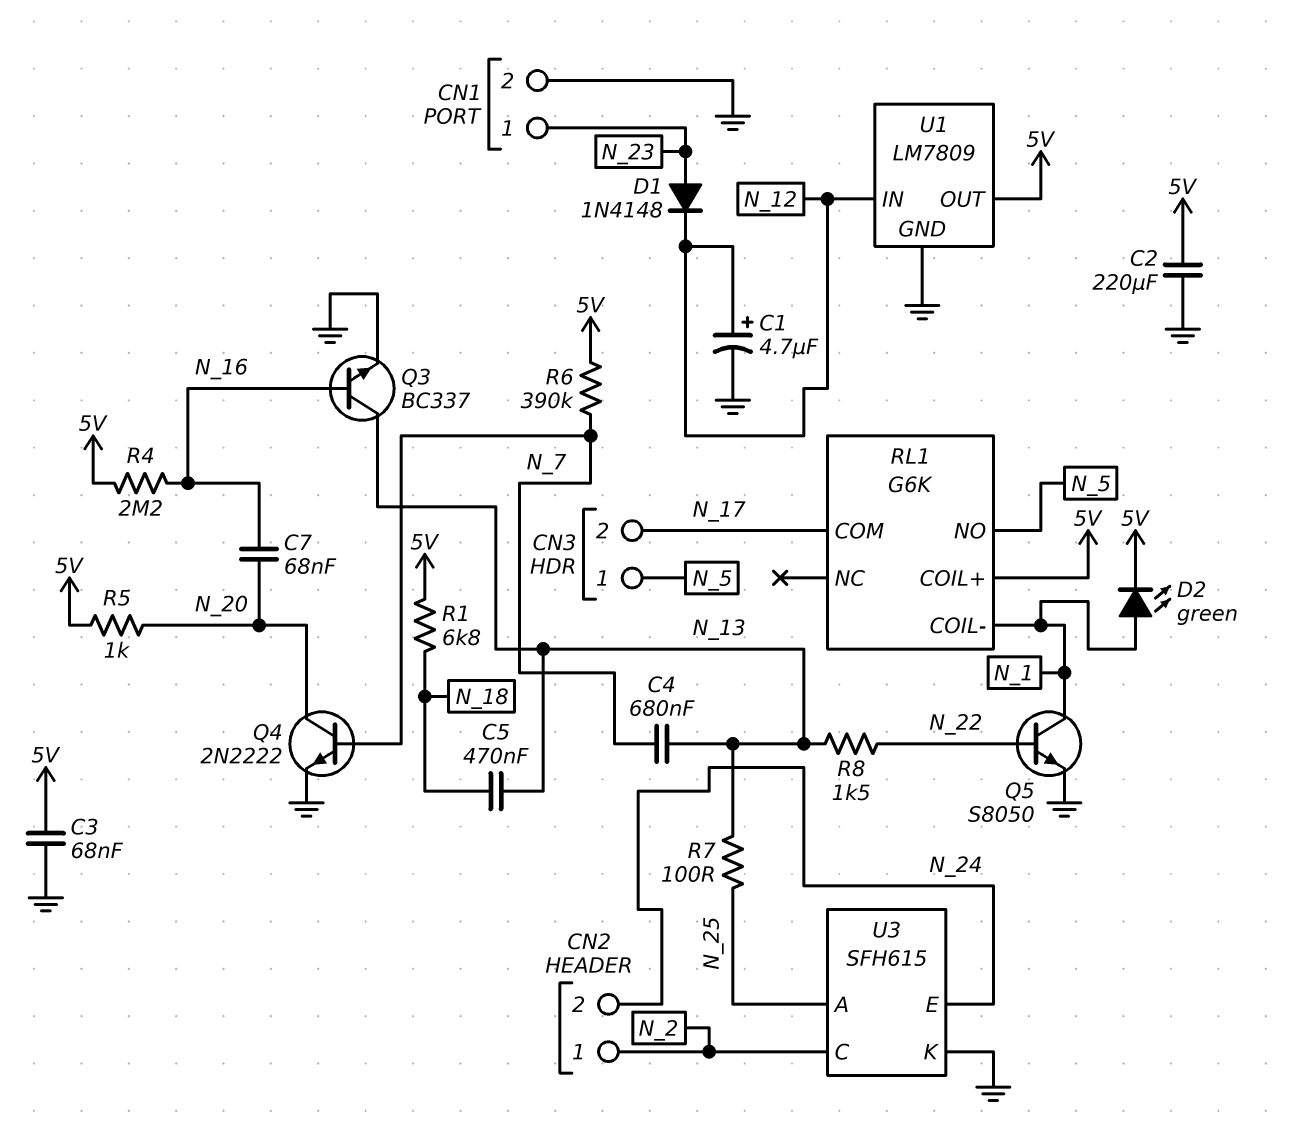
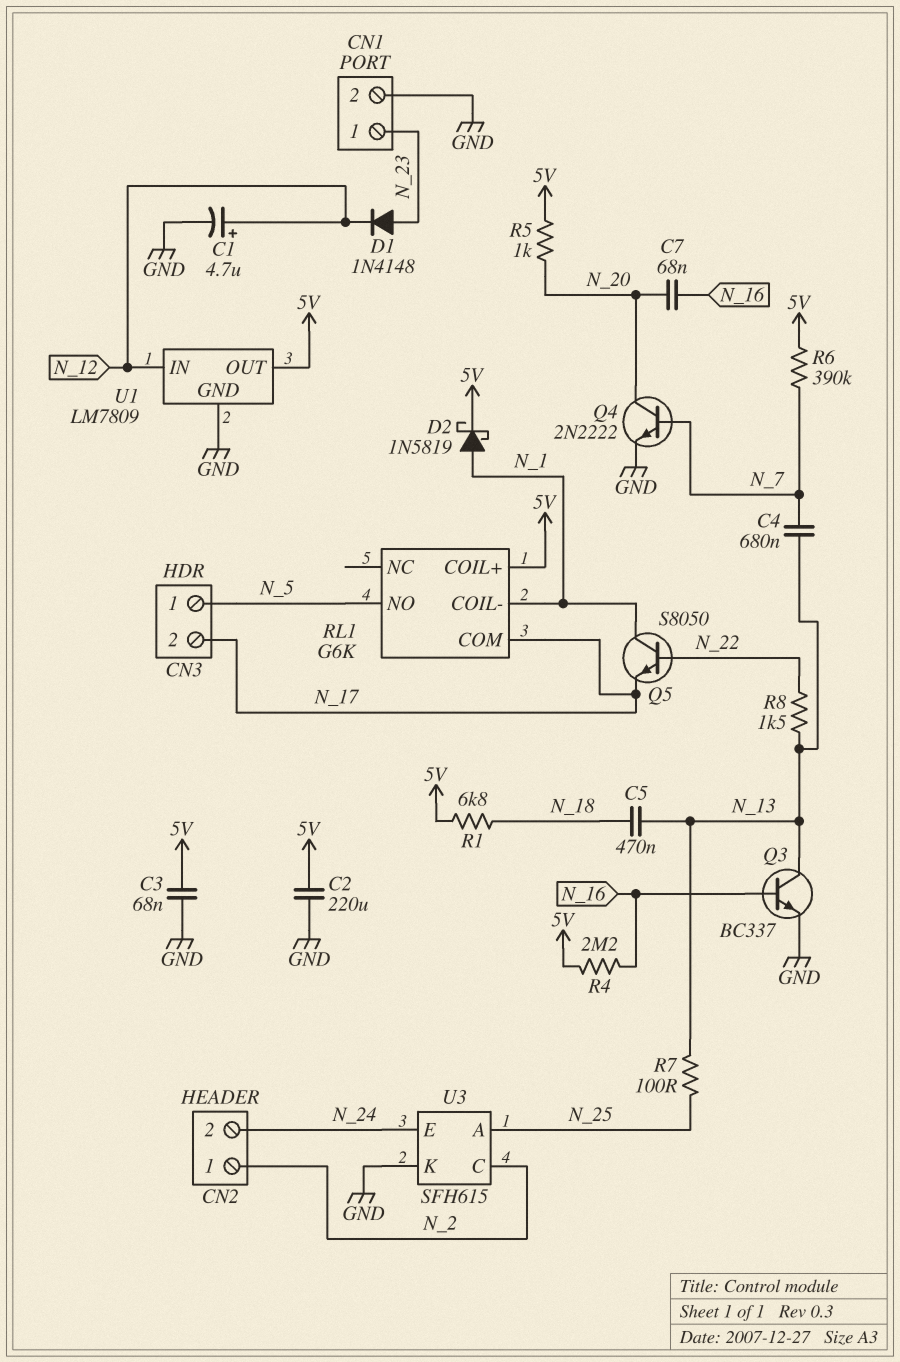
D2: LED green (A N_1, K 5V) -> schottky 1N5819 (A N_1, K 5V)
Q5: NPN S8050 (B N_22, C N_1, E GND) -> NPN S8050 (B N_22, C N_1, E N_17)

